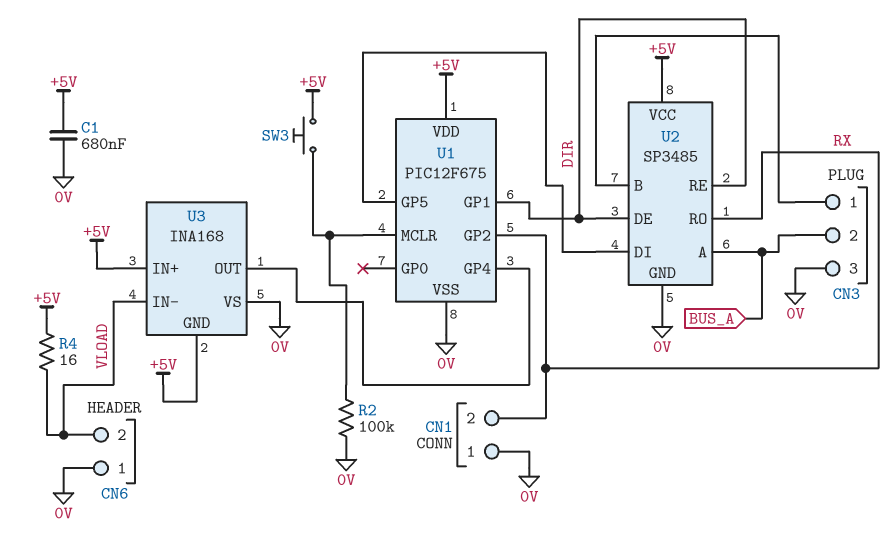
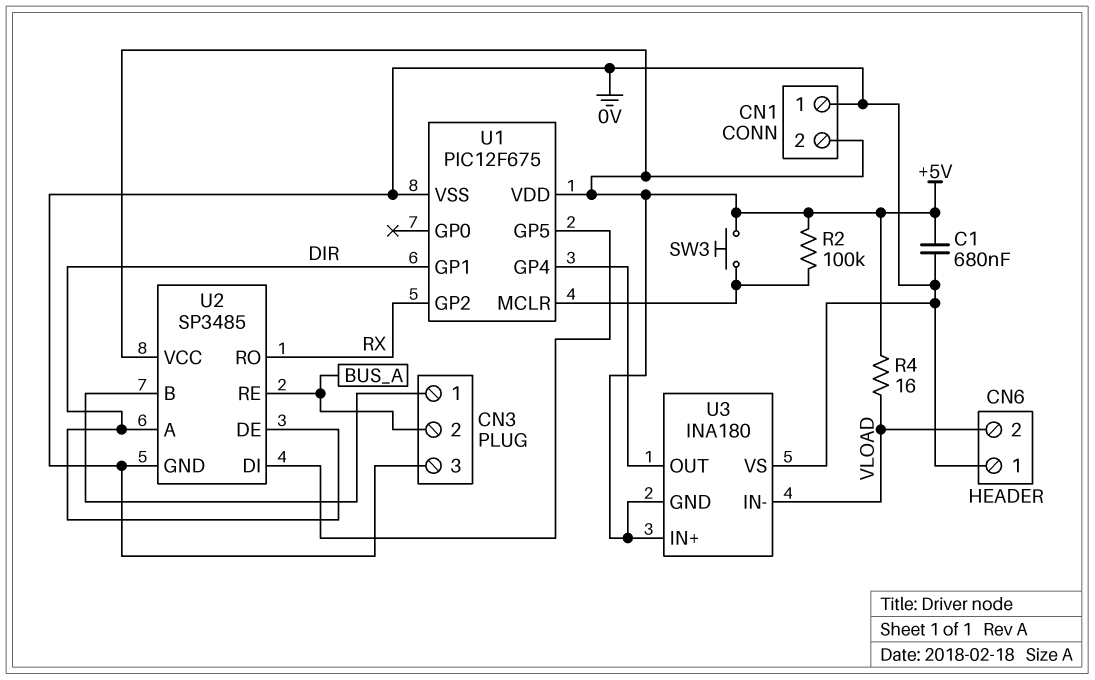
CN1 pin 2: RX -> +5V
R2: 100k (0V, U1/MCLR) -> 100k (+5V, U1/MCLR)
U2 pin A: BUS_A -> DIR
U2 pin RE: DIR -> BUS_A
U3: INA168 -> INA180

